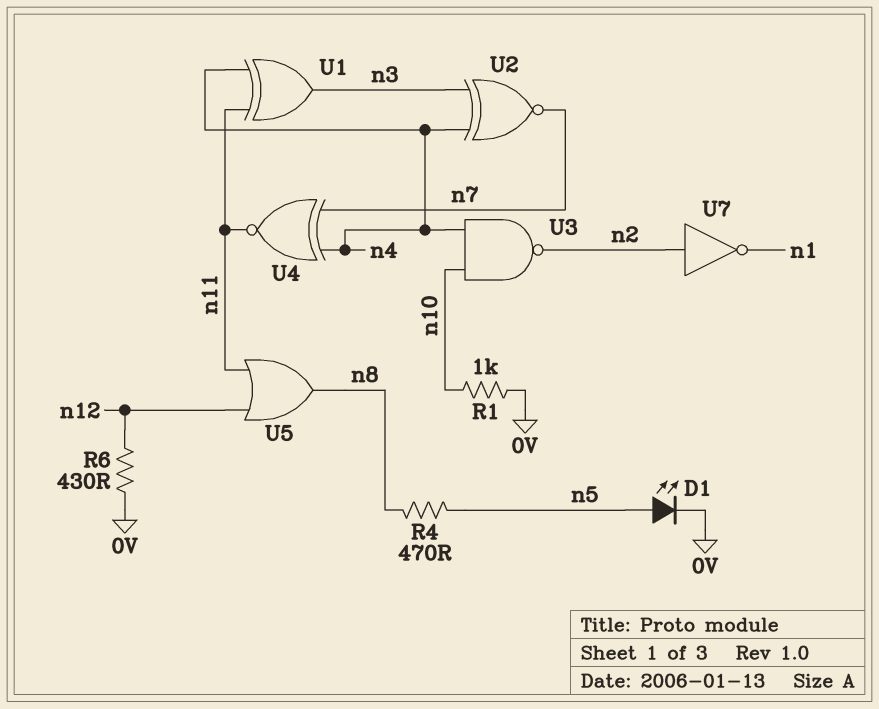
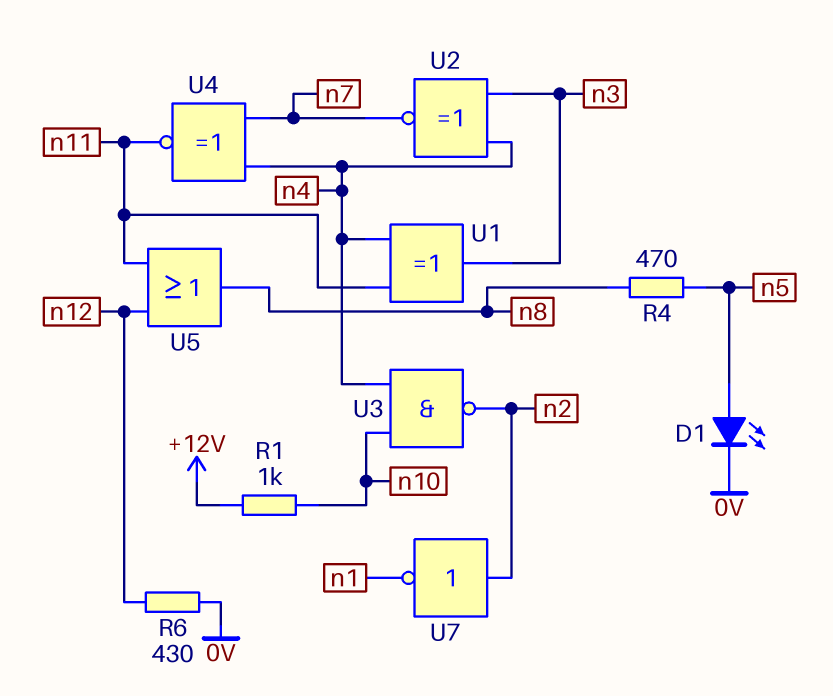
R1: 1k (0V, n10) -> 1k (+12V, n10)

